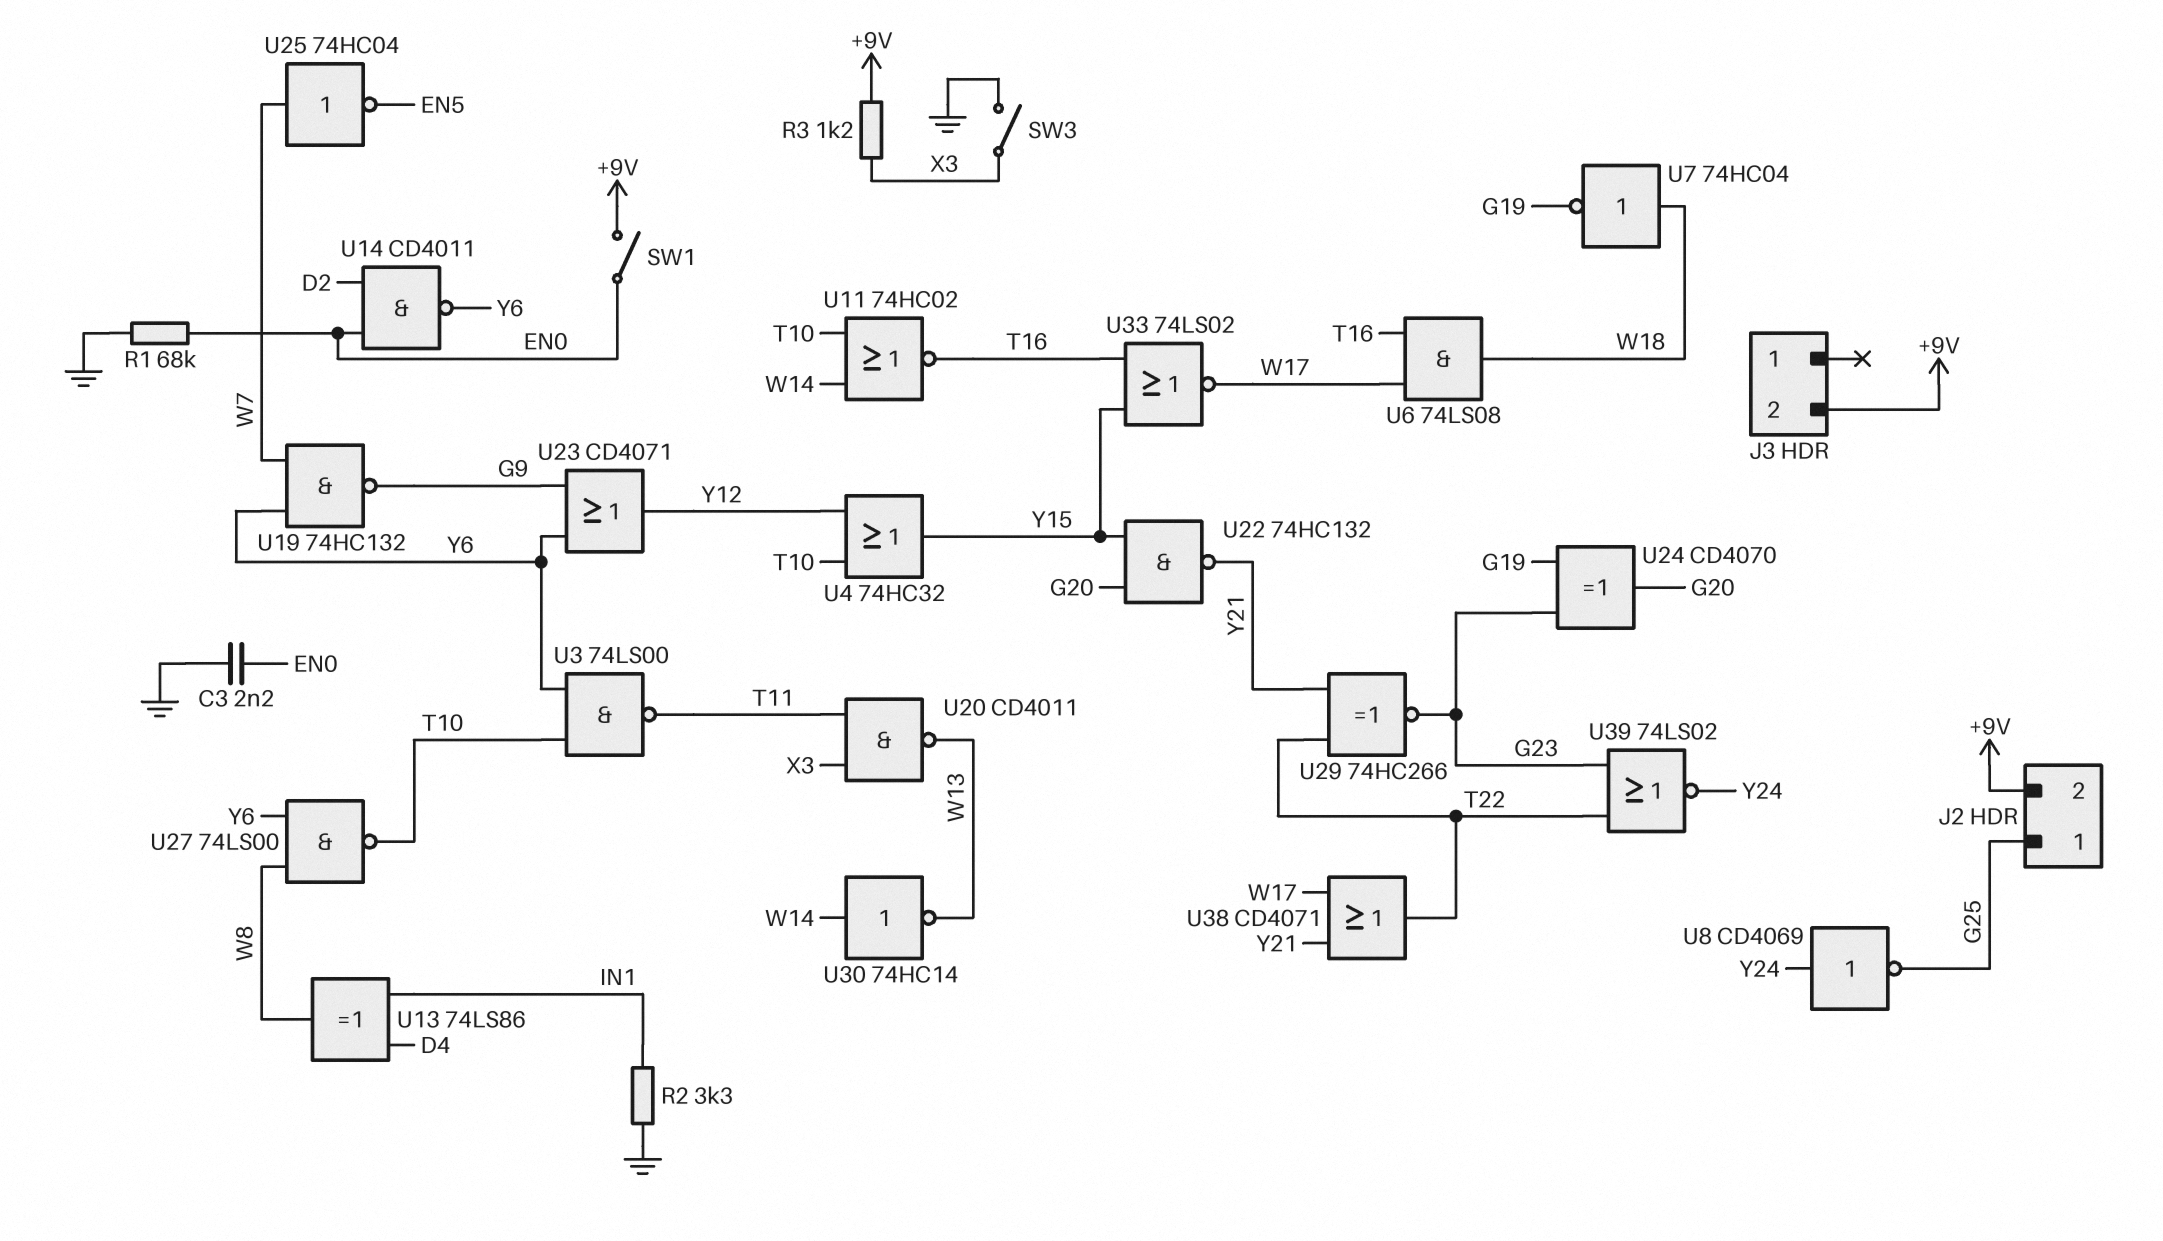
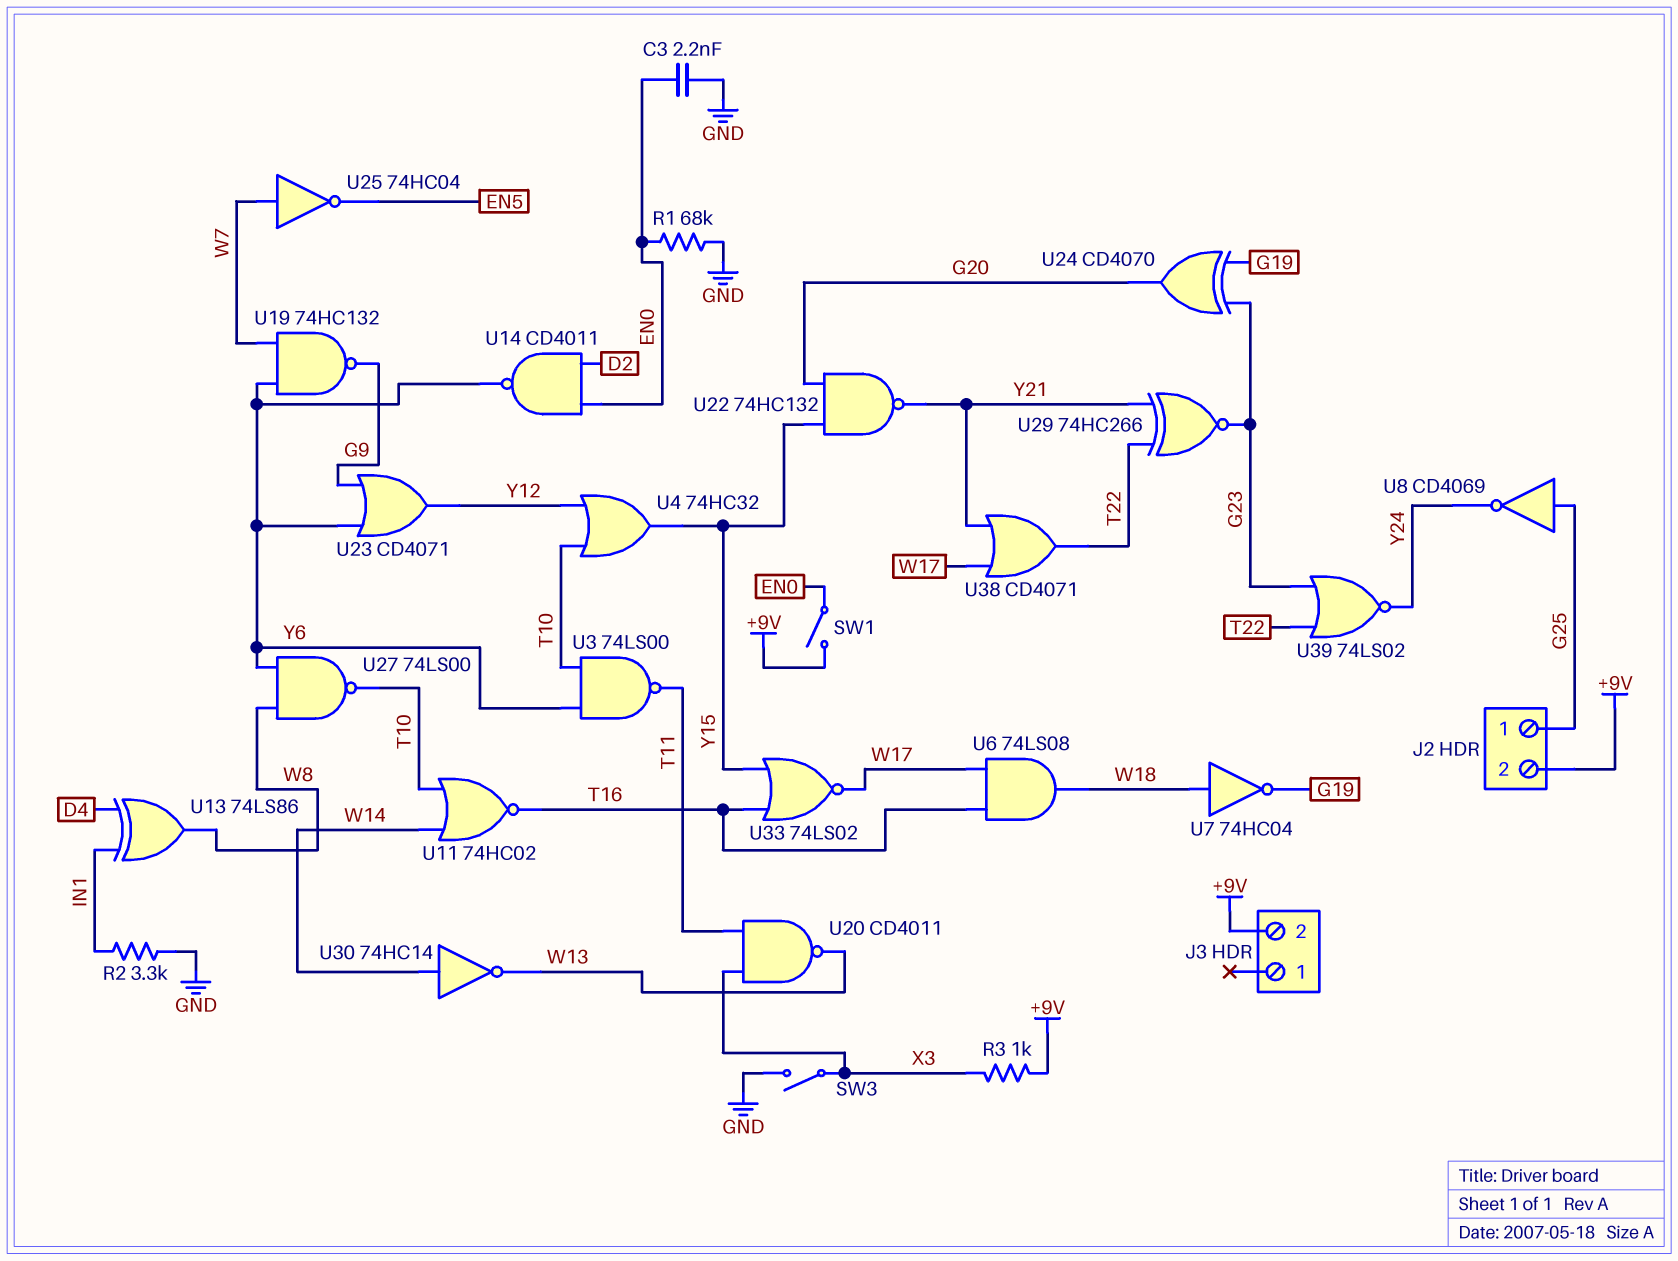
R3: 1.2k (+9V, X3) -> 1k (+9V, X3)
U8: NOT CD4069 (in Y24, out G25) -> NOT CD4069 (in G25, out Y24)

